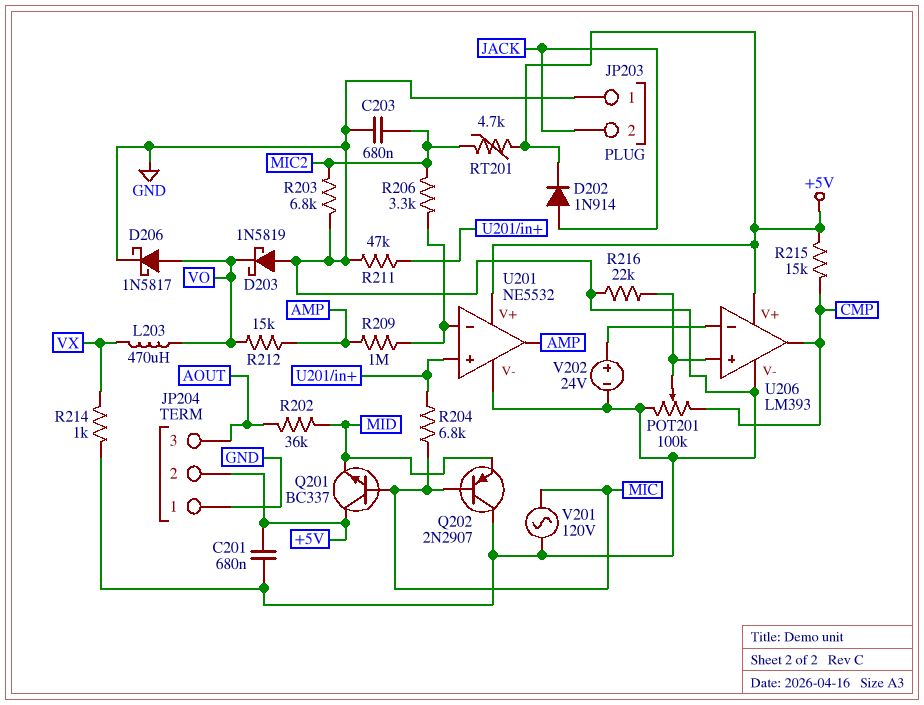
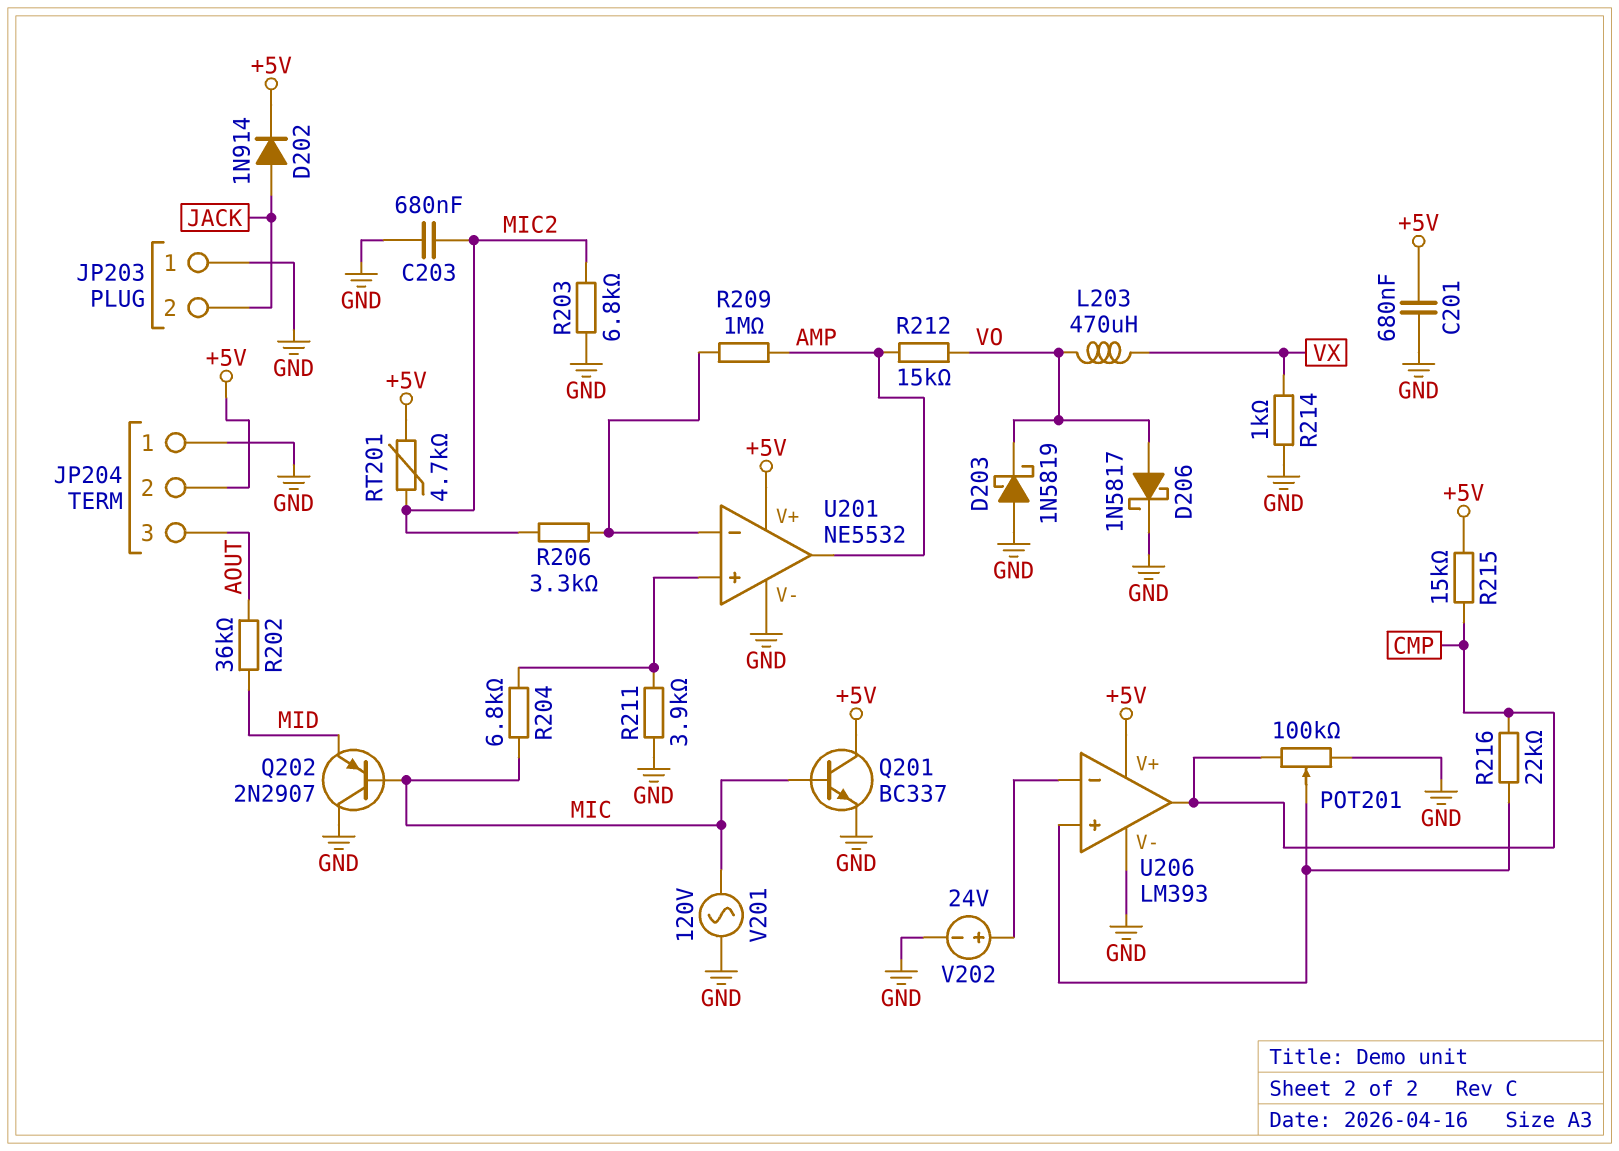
Q201: NPN BC337 (B MIC, C +5V, E MID) -> NPN BC337 (B MIC, C +5V, E GND)
R211: 47k (GND, U201/in+) -> 3.9k (GND, U201/in+)
R216: 22k (GND, U206/in+) -> 22k (CMP, U206/in+)

